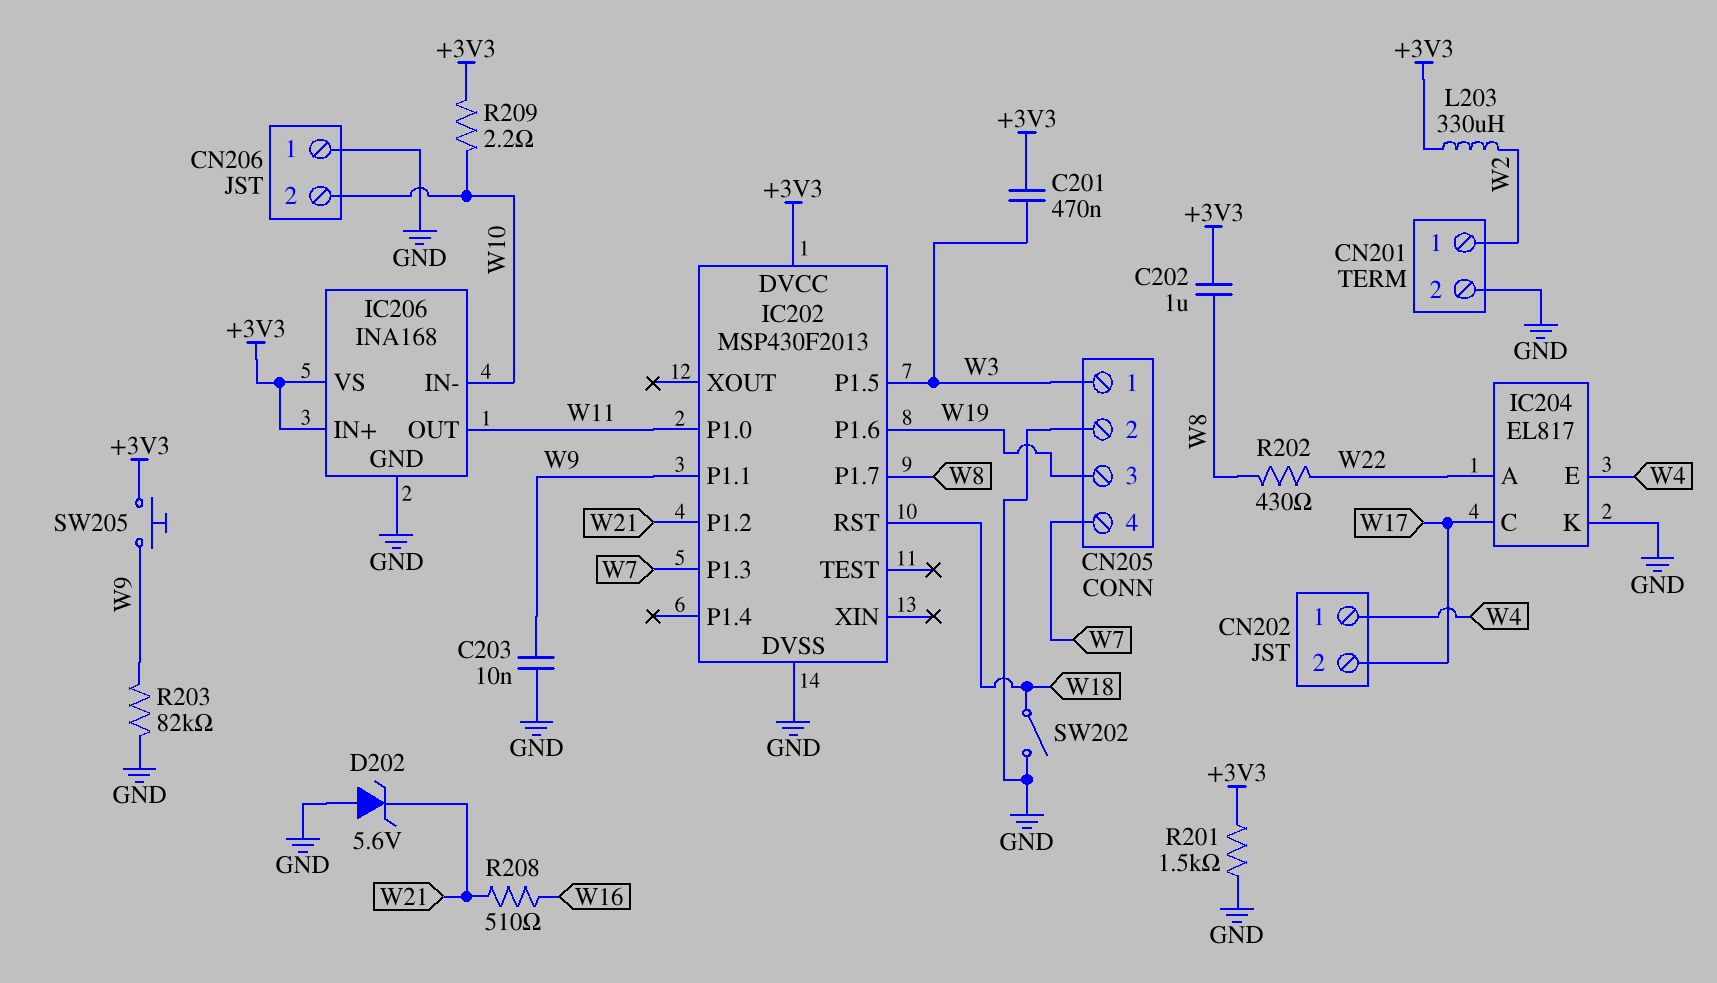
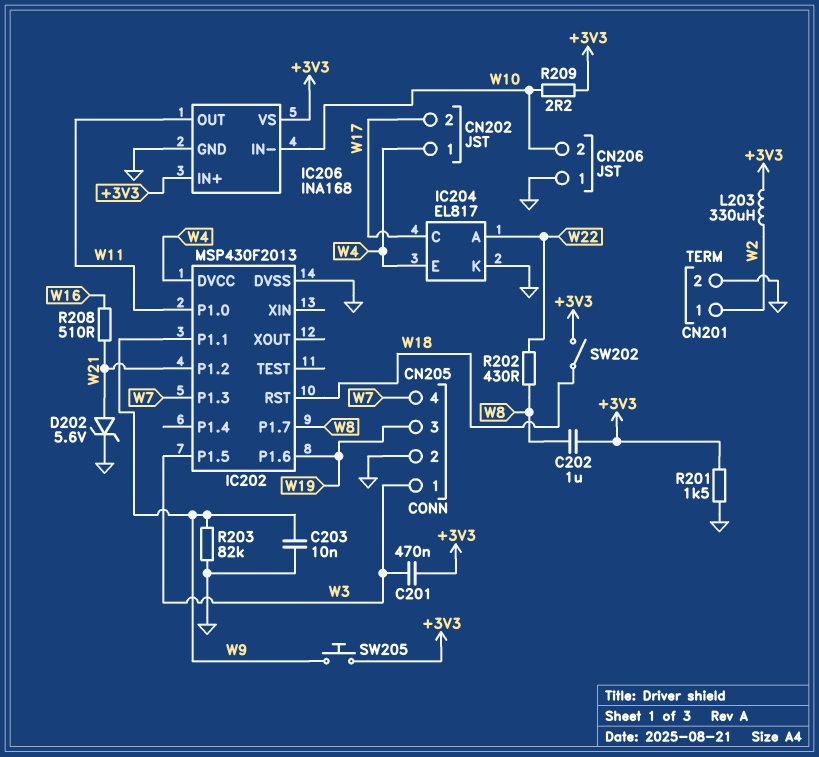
D202: zener 5.6V (A GND, K W21) -> zener 5.6V (A W21, K GND)
IC202 pin DVCC: +3V3 -> W4
SW202: switch (GND, W18) -> switch (+3V3, W18)

